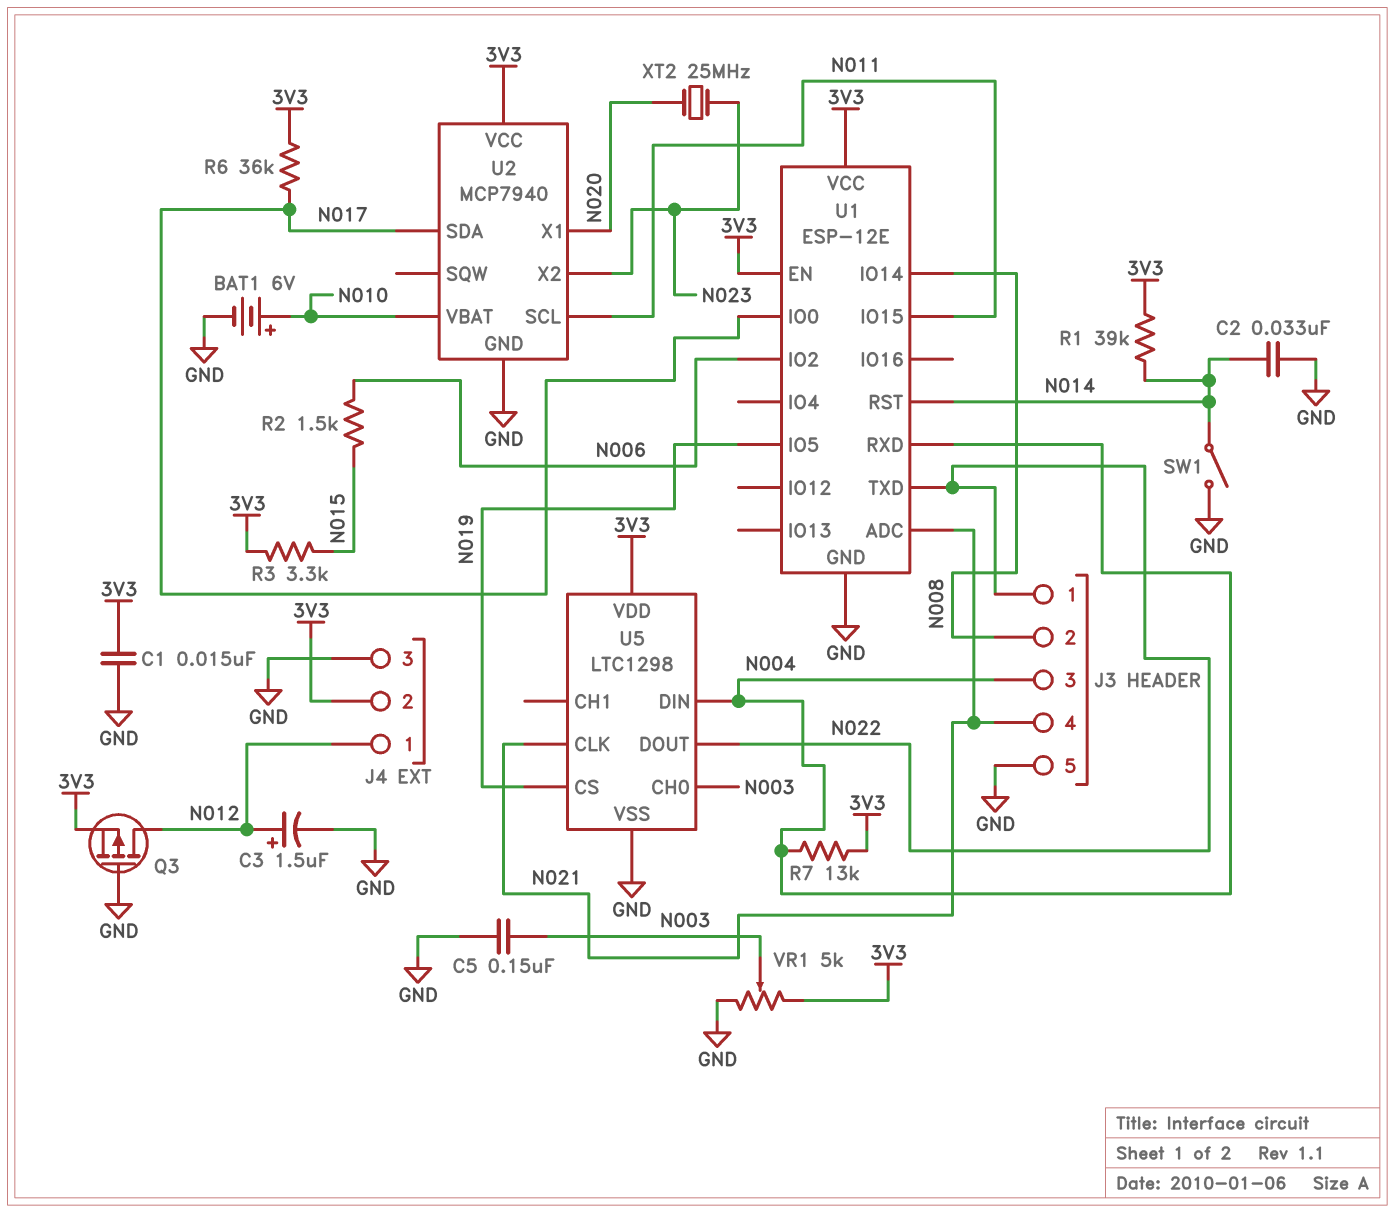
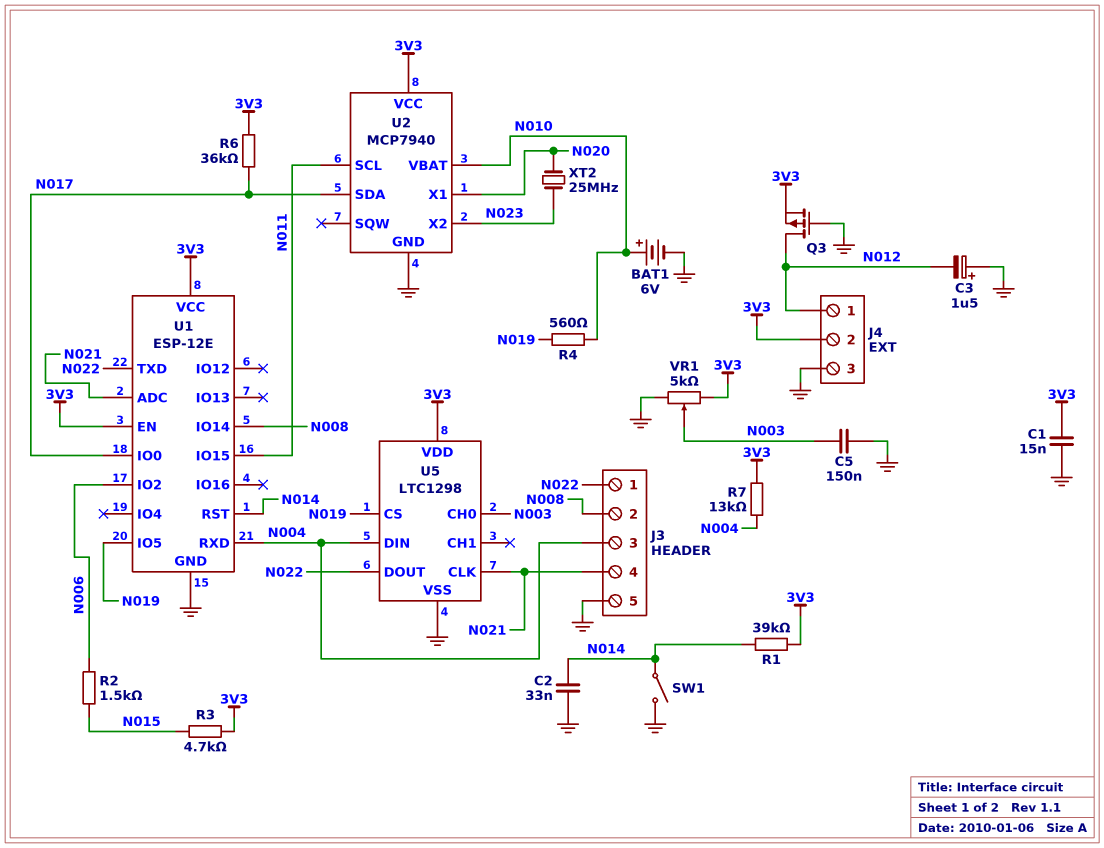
C3: 1.5uF (plus N012, minus GND) -> 1.5uF (plus GND, minus N012)
R3: 3.3k (3V3, N015) -> 4.7k (3V3, N015)
R4: none -> 560 (N010, N019)

